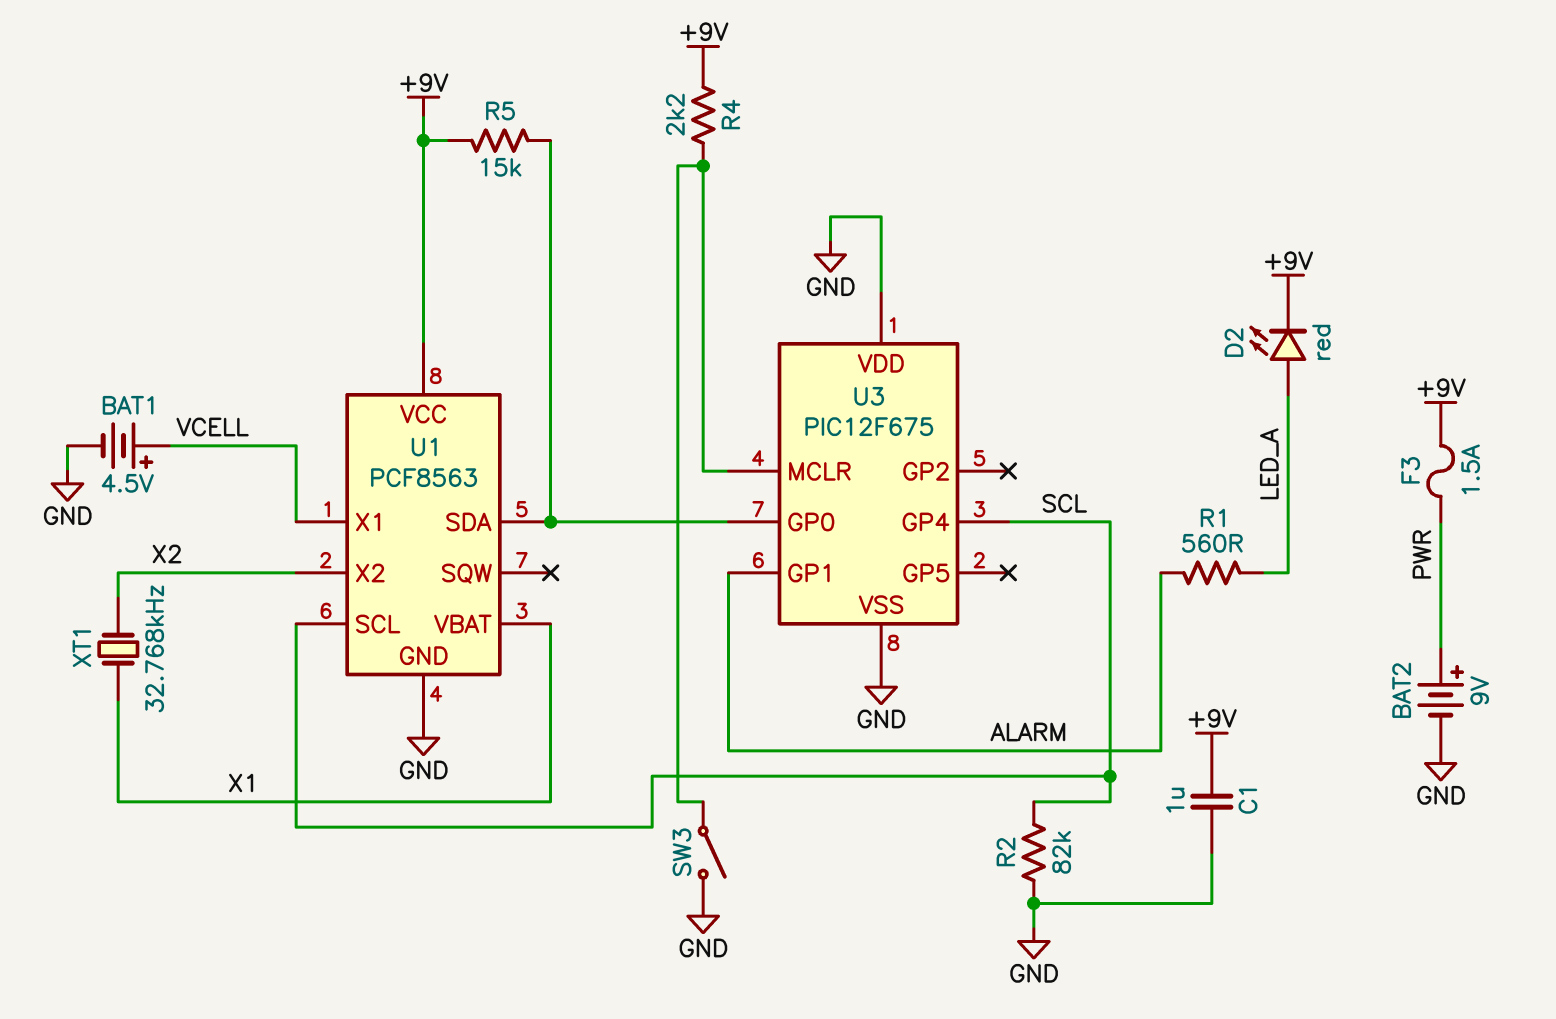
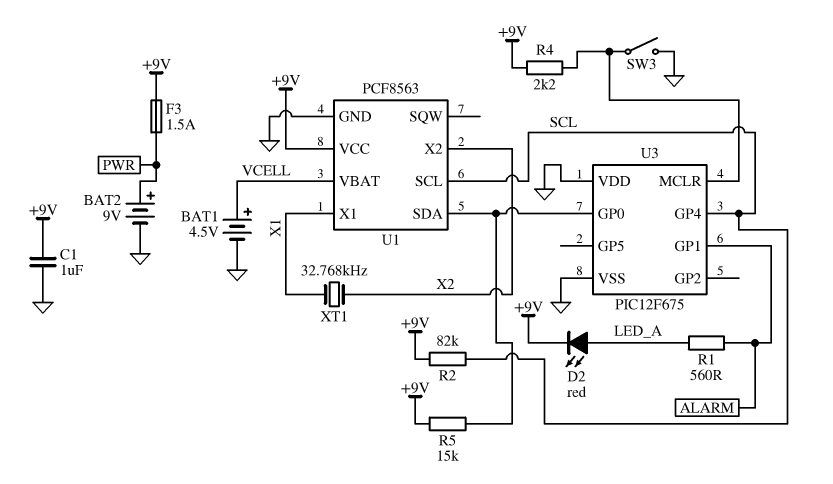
R2: 82k (GND, SCL) -> 82k (+9V, SCL)
U1 pin VBAT: X1 -> VCELL
U1 pin X1: VCELL -> X1

